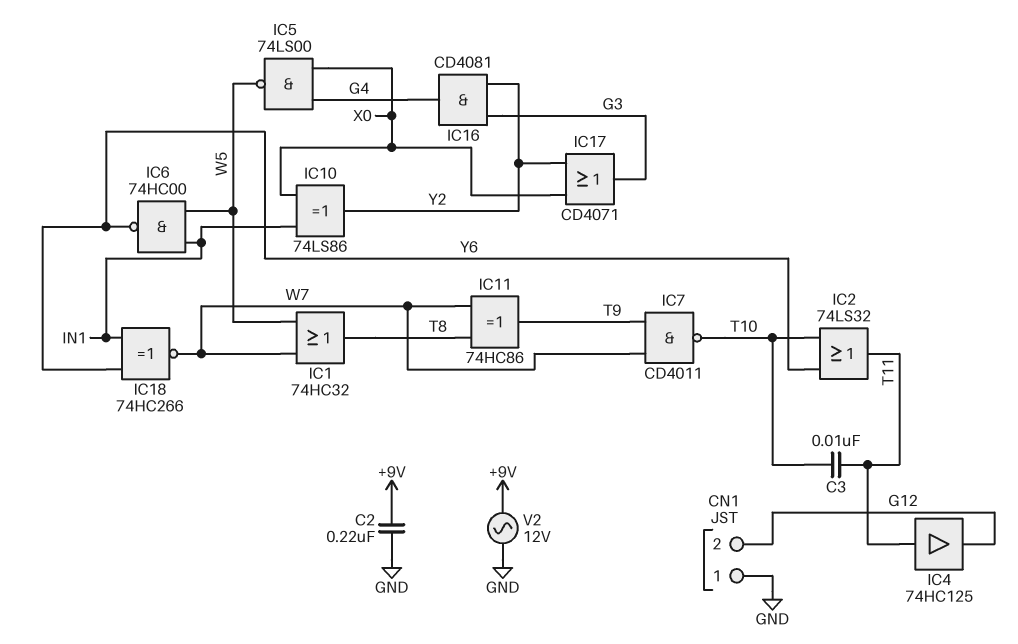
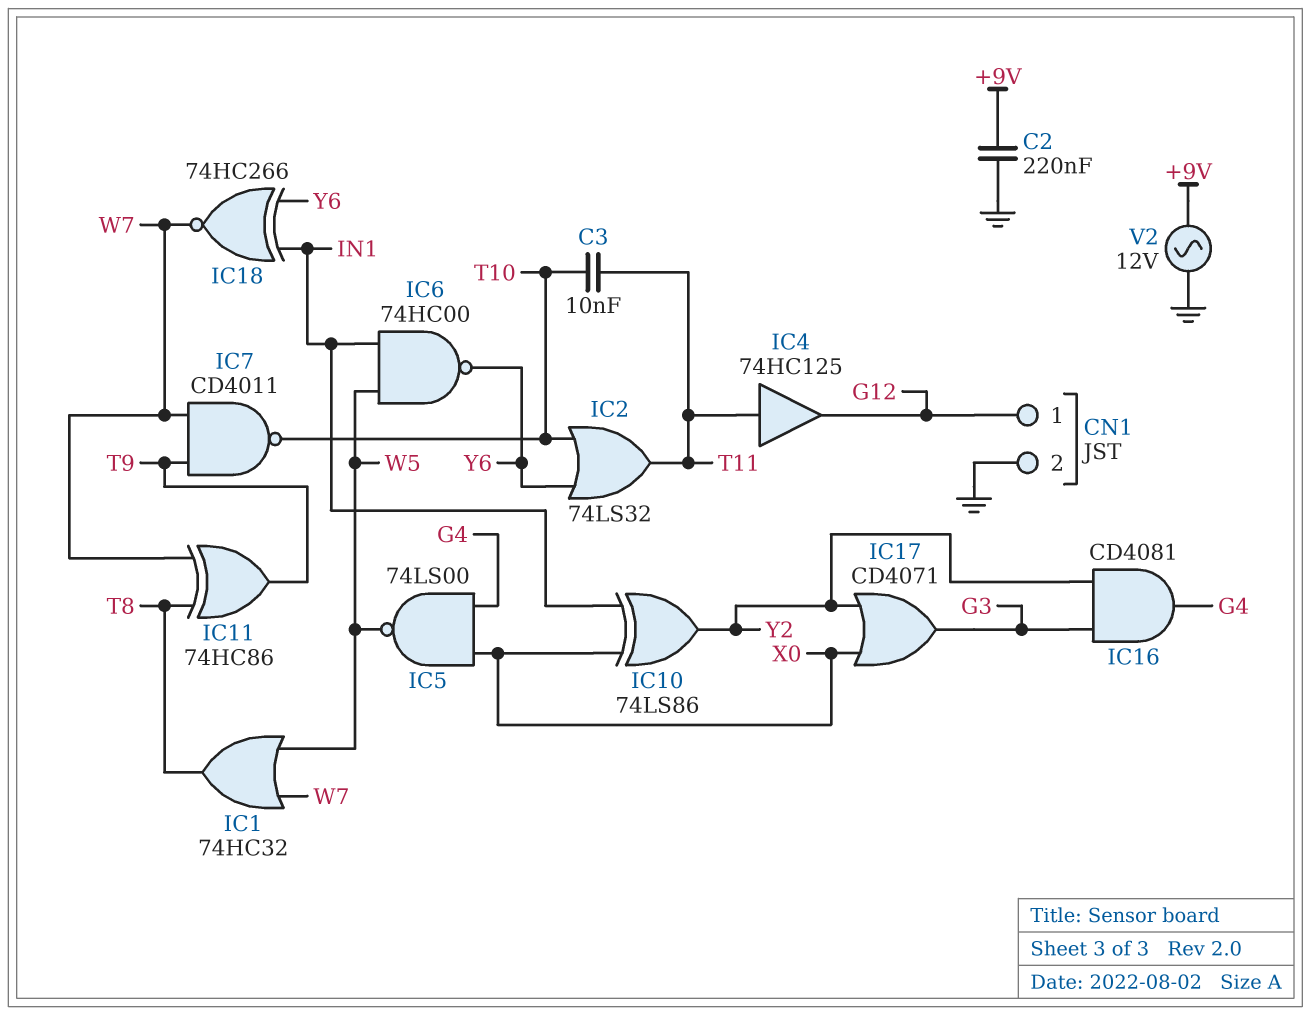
CN1 pin 1: GND -> G12
CN1 pin 2: G12 -> GND

